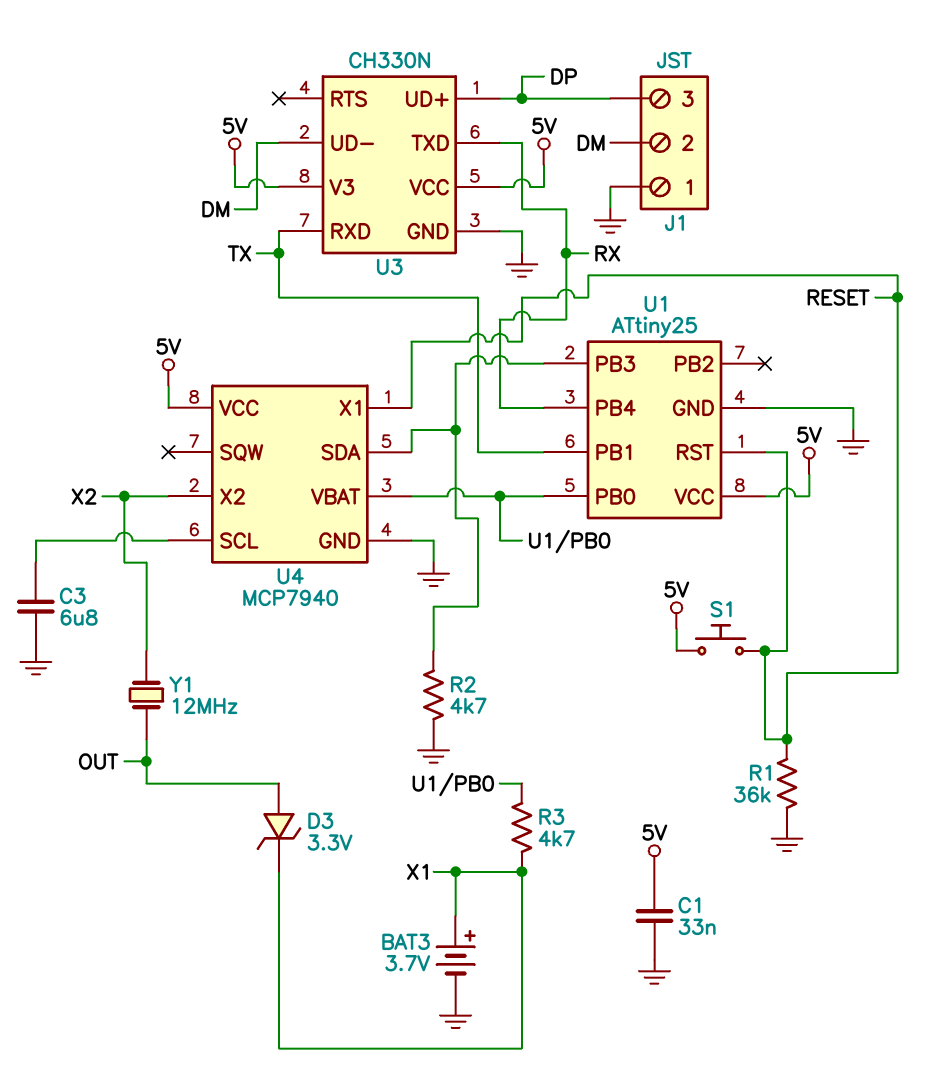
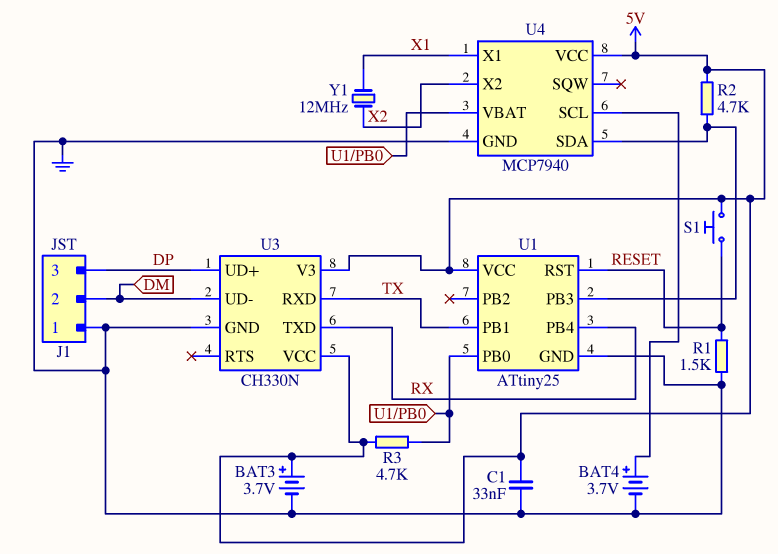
BAT3: 3.7V (plus X1, minus GND) -> 3.7V (plus 5V, minus GND)
BAT4: none -> 3.7V (plus U4/SCL, minus GND)
C3: 6.8uF (GND, U4/SCL) -> none
D3: zener 3.3V (A OUT, K X1) -> none
R1: 36k (GND, RESET) -> 1.5k (GND, RESET)
R2: 4.7k (GND, U1/PB3) -> 4.7k (5V, U1/PB3)
R3: 4.7k (U1/PB0, X1) -> 4.7k (5V, U1/PB0)
U4 pin X1: RESET -> X1
Y1: 12MHz (OUT, X2) -> 12MHz (X1, X2)

